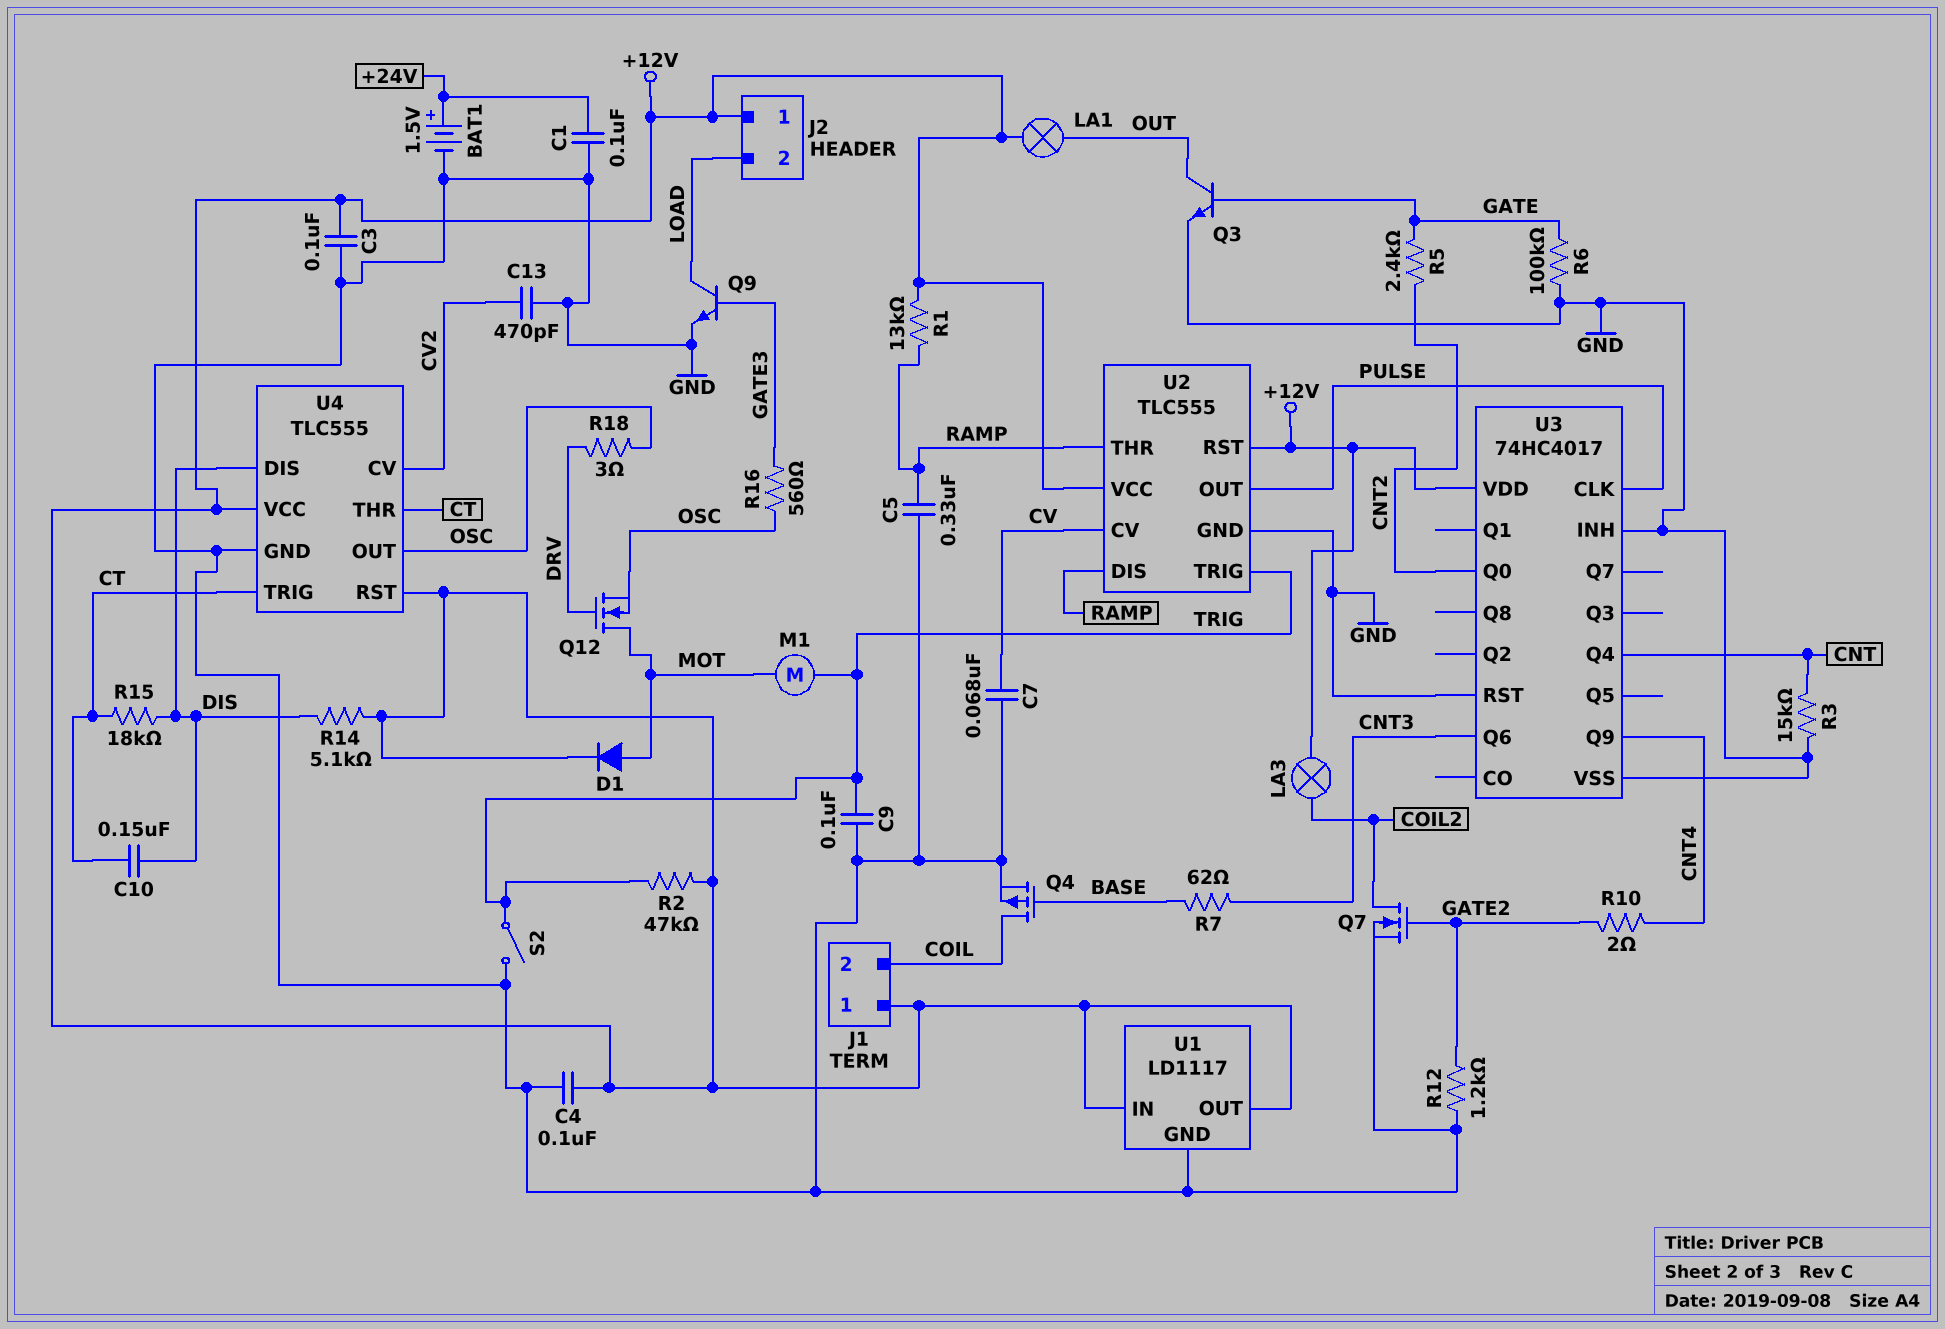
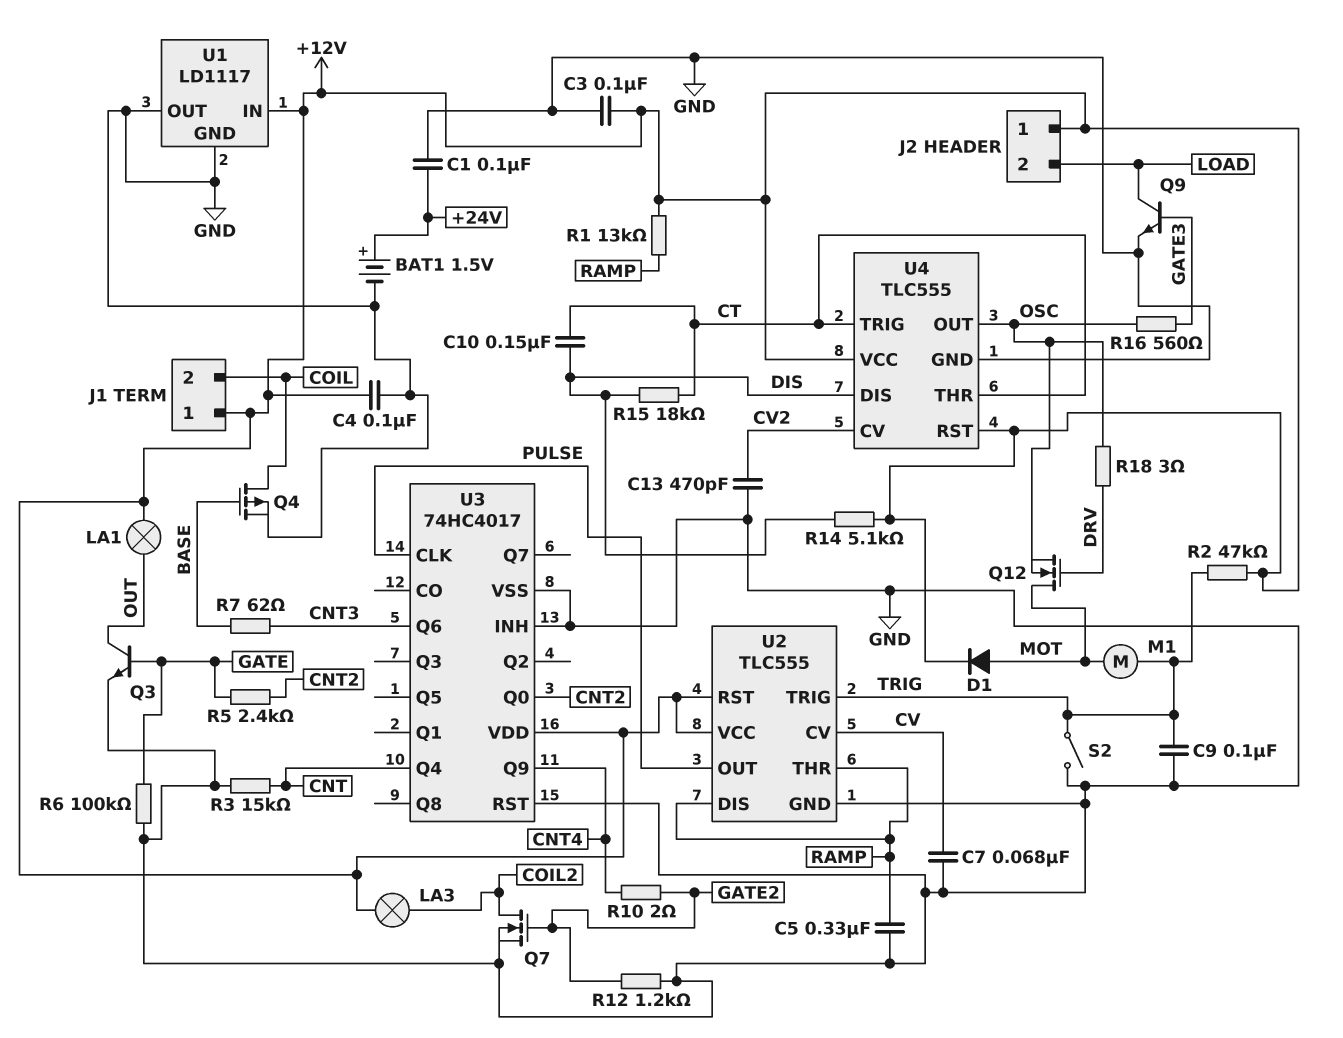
U1 pin OUT: +12V -> GND

